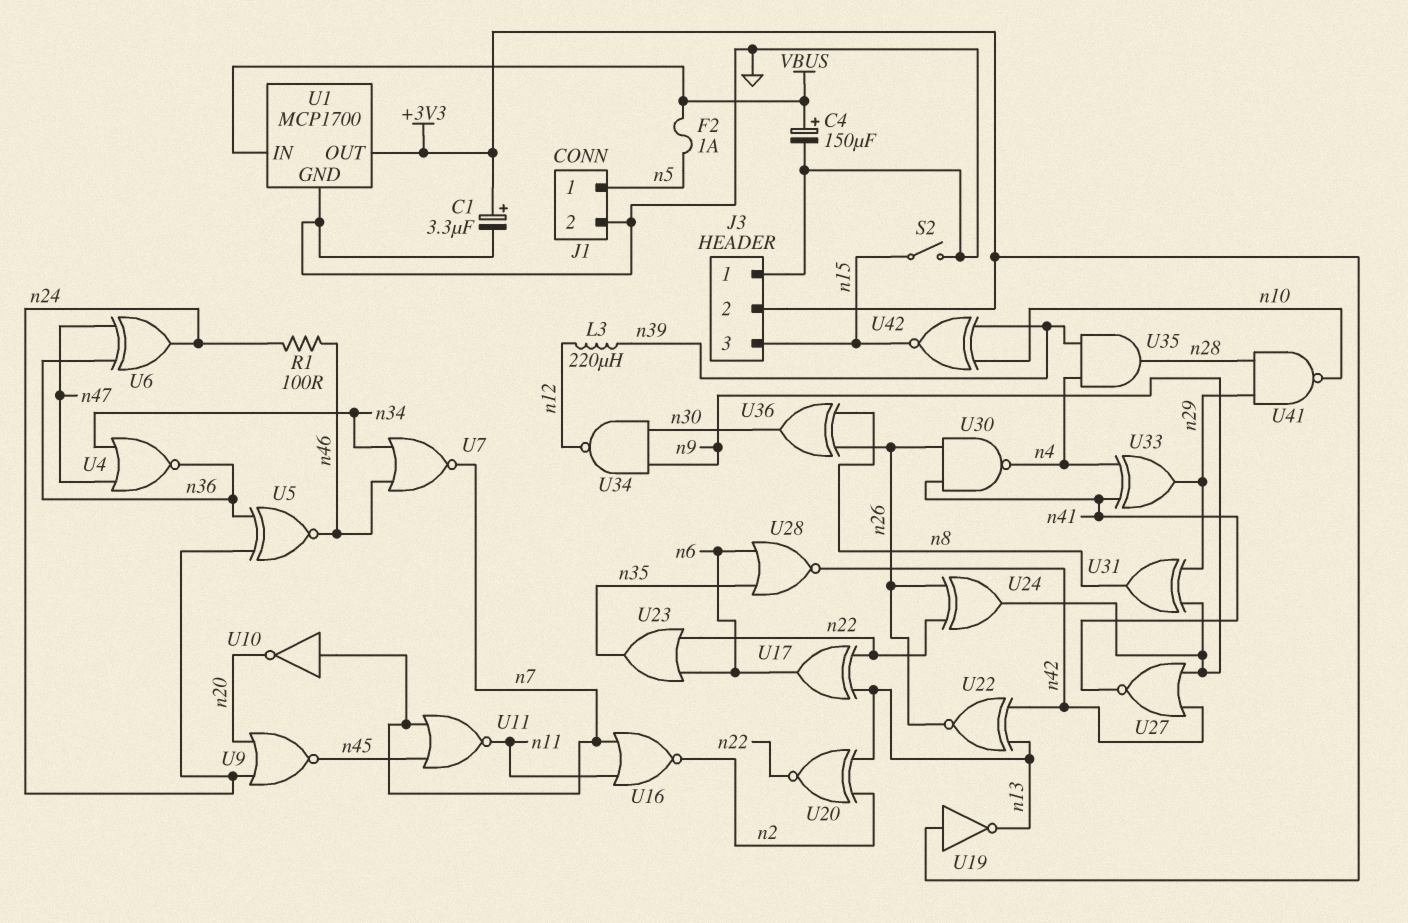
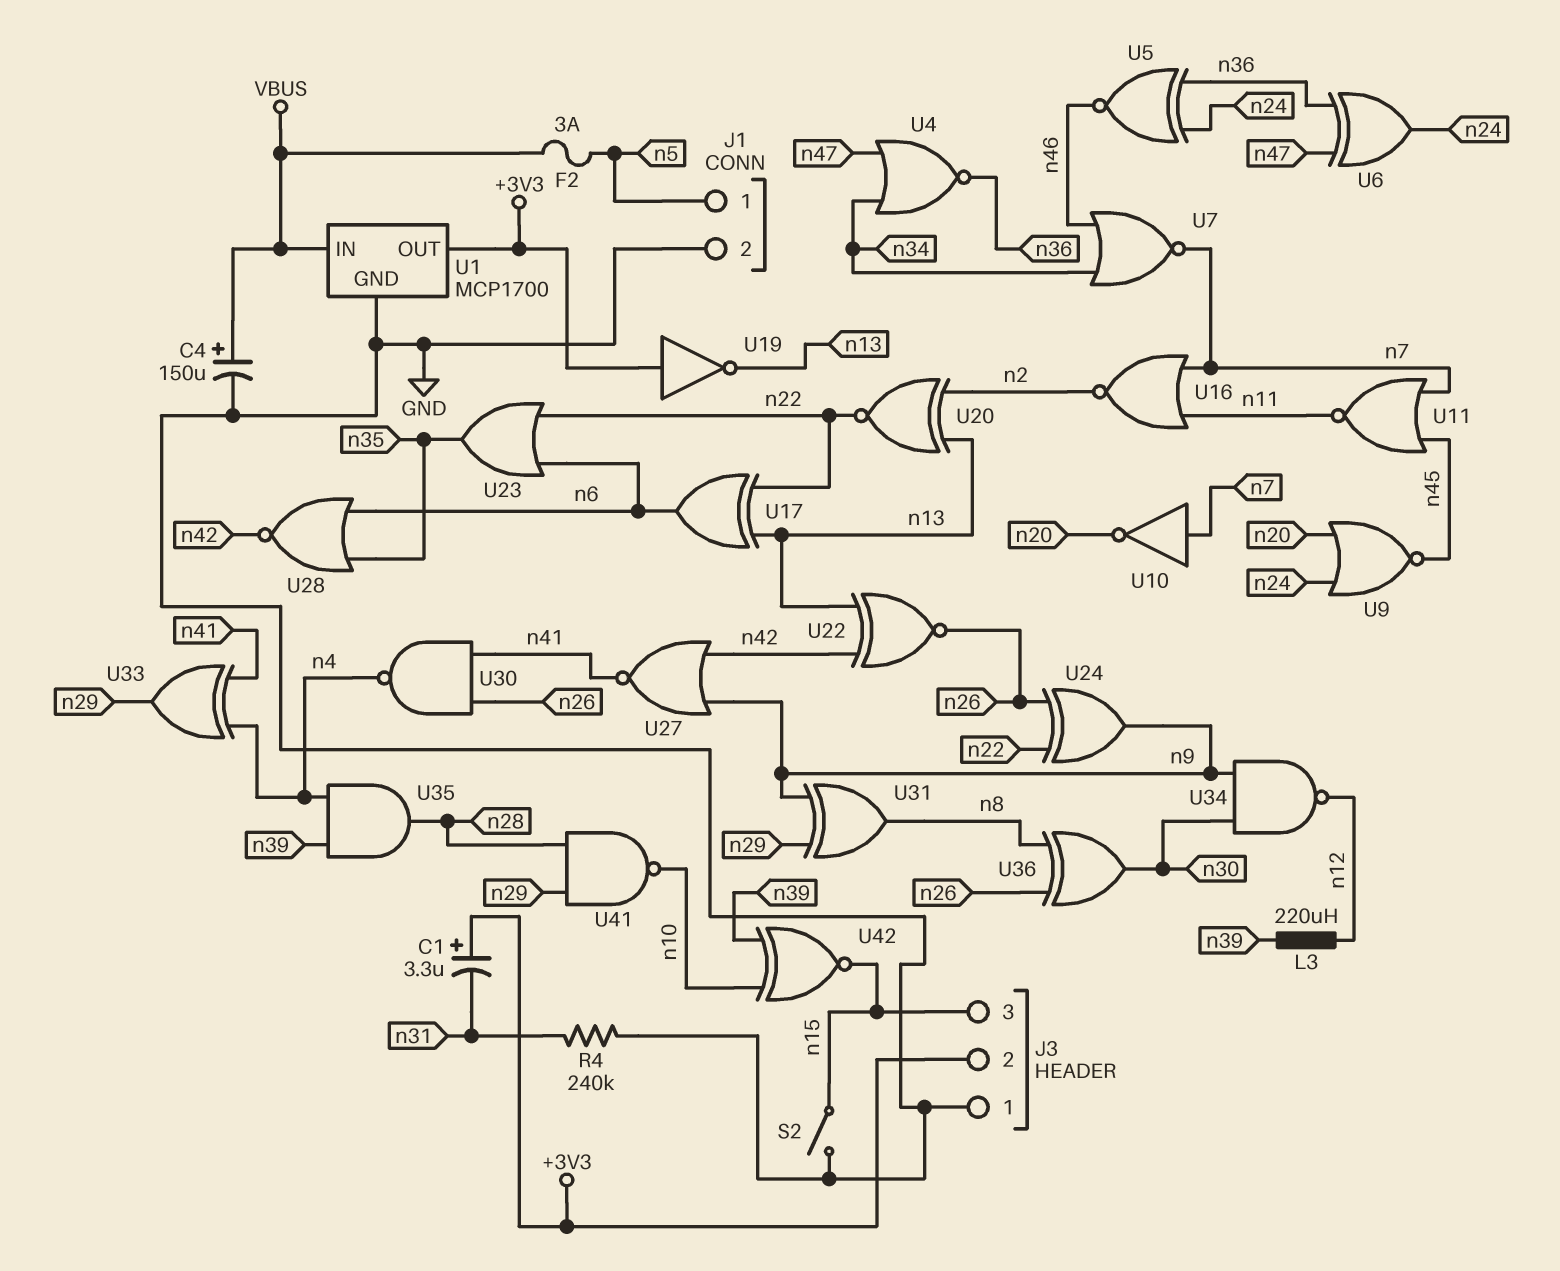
C1: 3.3uF (plus +3V3, minus GND) -> 3.3uF (plus +3V3, minus n31)
F2: 1A (VBUS, n5) -> 3A (VBUS, n5)
R1: 100 (n24, n46) -> none
R4: none -> 240k (GND, n31)

